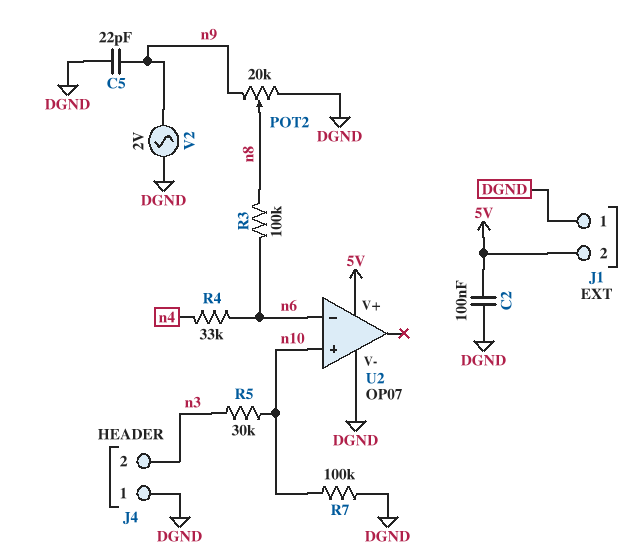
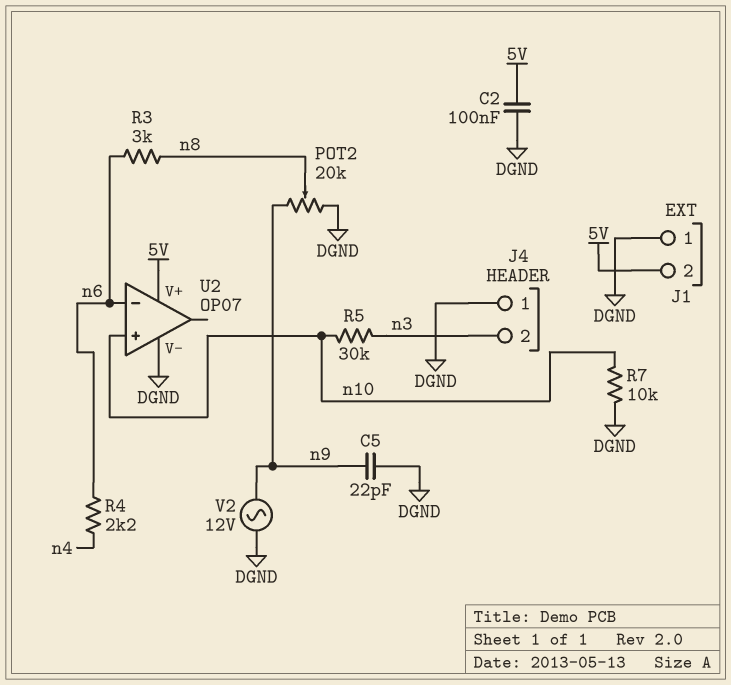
R3: 100k (n6, n8) -> 3k (n6, n8)
R4: 33k (n4, n6) -> 2.2k (n4, n6)
R7: 100k (DGND, n10) -> 10k (DGND, n10)
V2: AC 2V (DGND, n9) -> AC 12V (DGND, n9)

